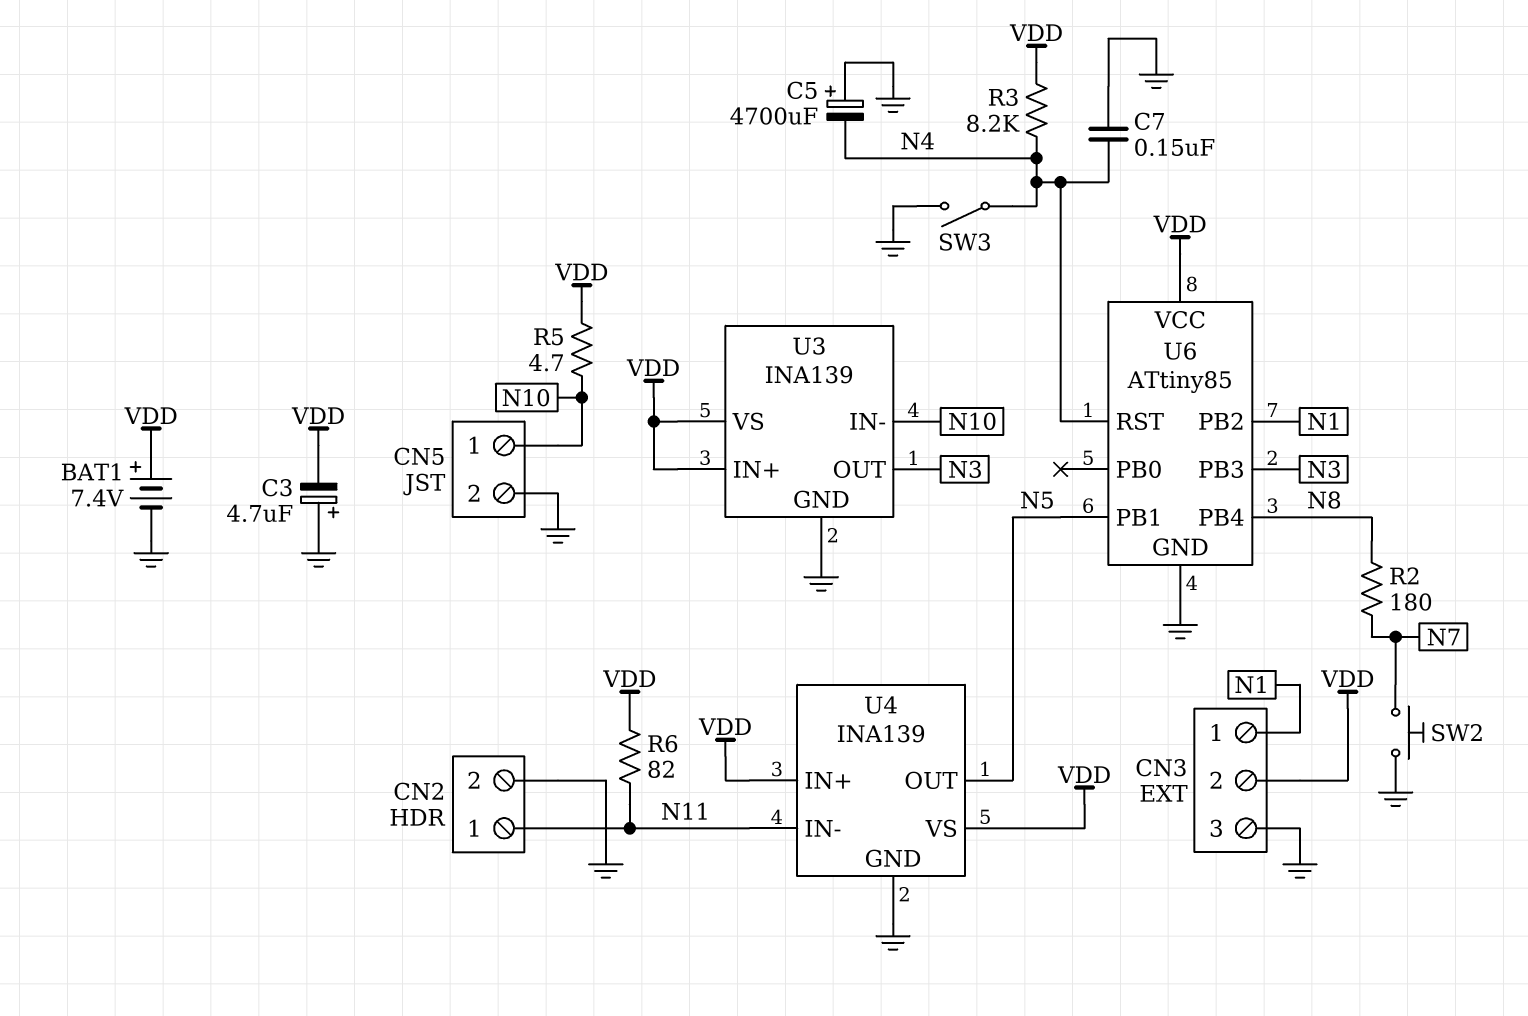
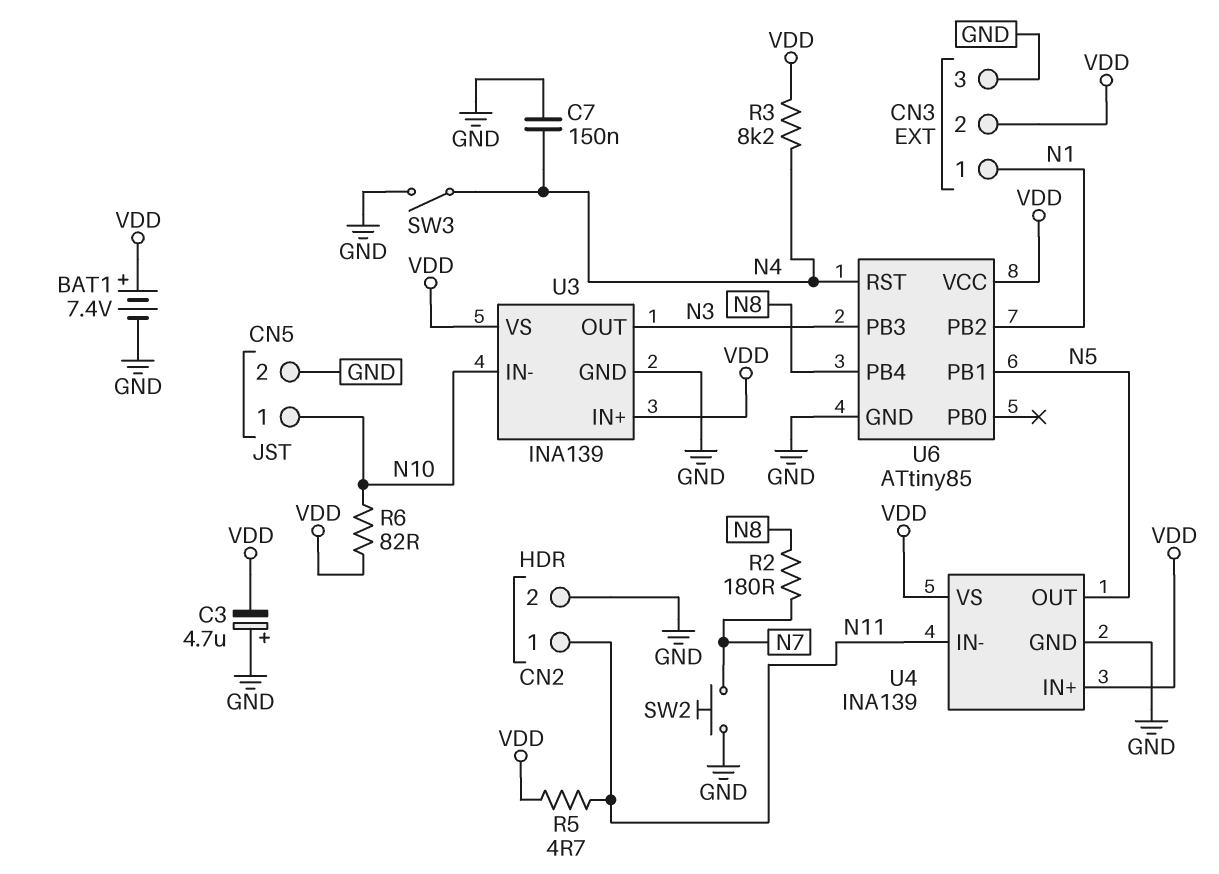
C5: 4700uF (plus GND, minus N4) -> none
R5: 4.7 (N10, VDD) -> 4.7 (N11, VDD)
R6: 82 (N11, VDD) -> 82 (N10, VDD)

